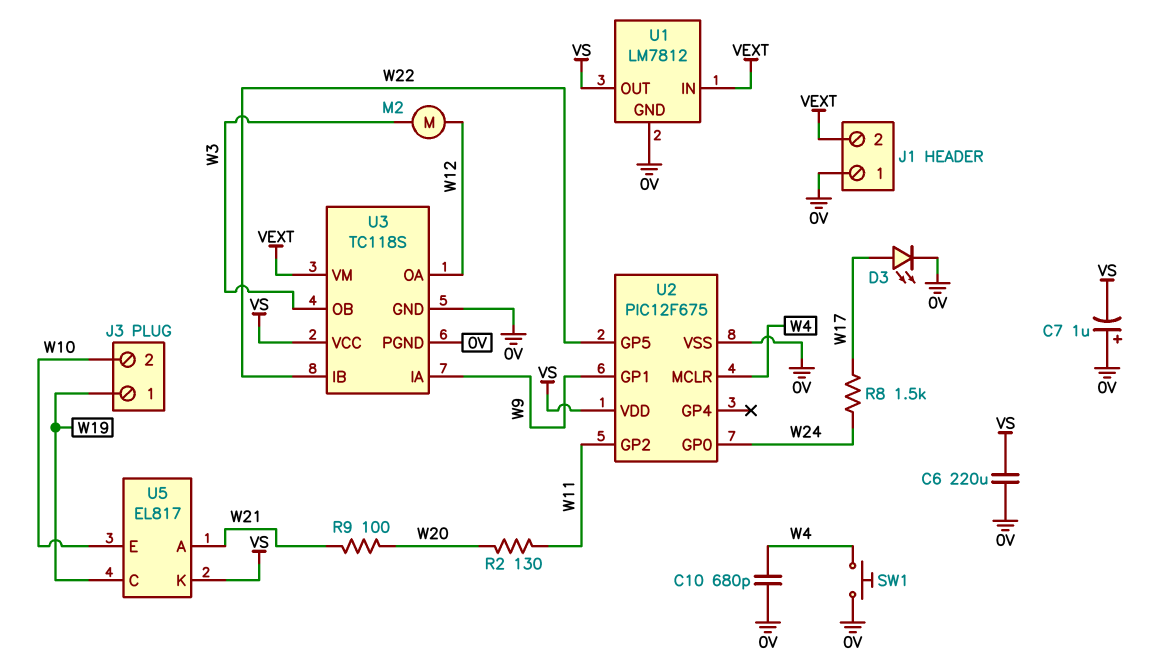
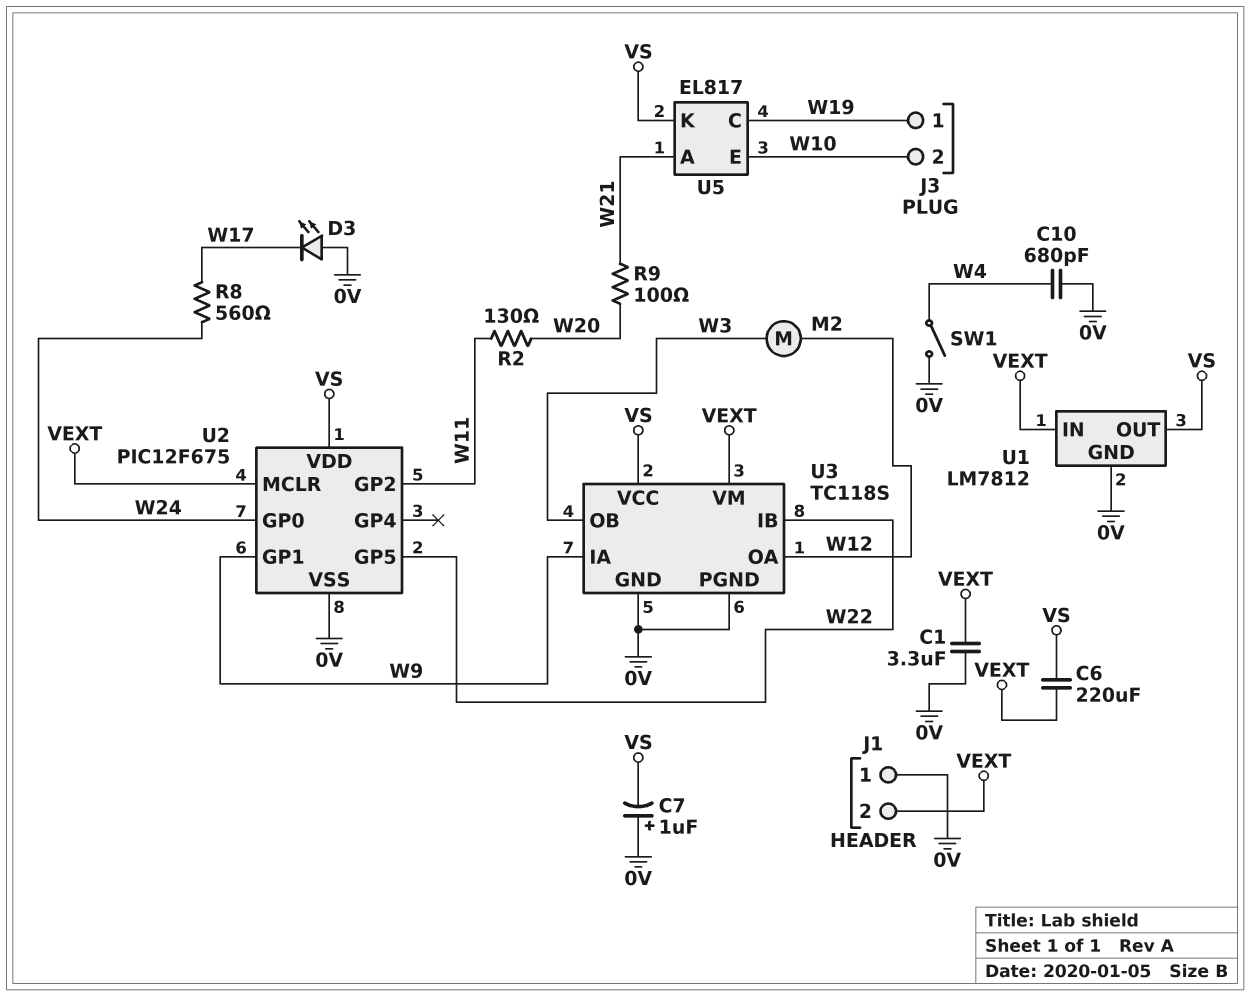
C1: none -> 3.3uF (0V, VEXT)
C6: 220uF (0V, VS) -> 220uF (VEXT, VS)
D3: LED (A W17, K 0V) -> LED (A 0V, K W17)
R8: 1.5k (W17, W24) -> 560 (W17, W24)
SW1: button (0V, W4) -> switch (0V, W4)
U2 pin MCLR: W4 -> VEXT

